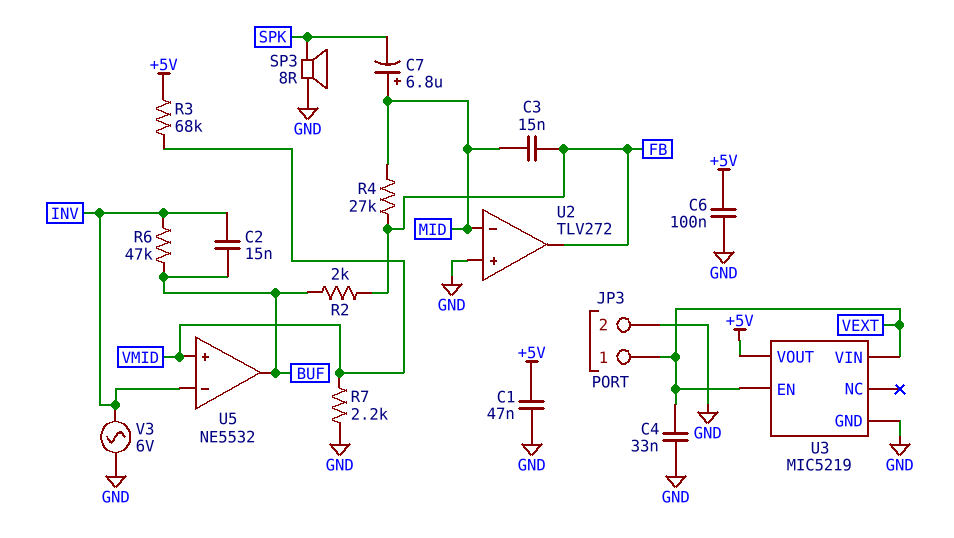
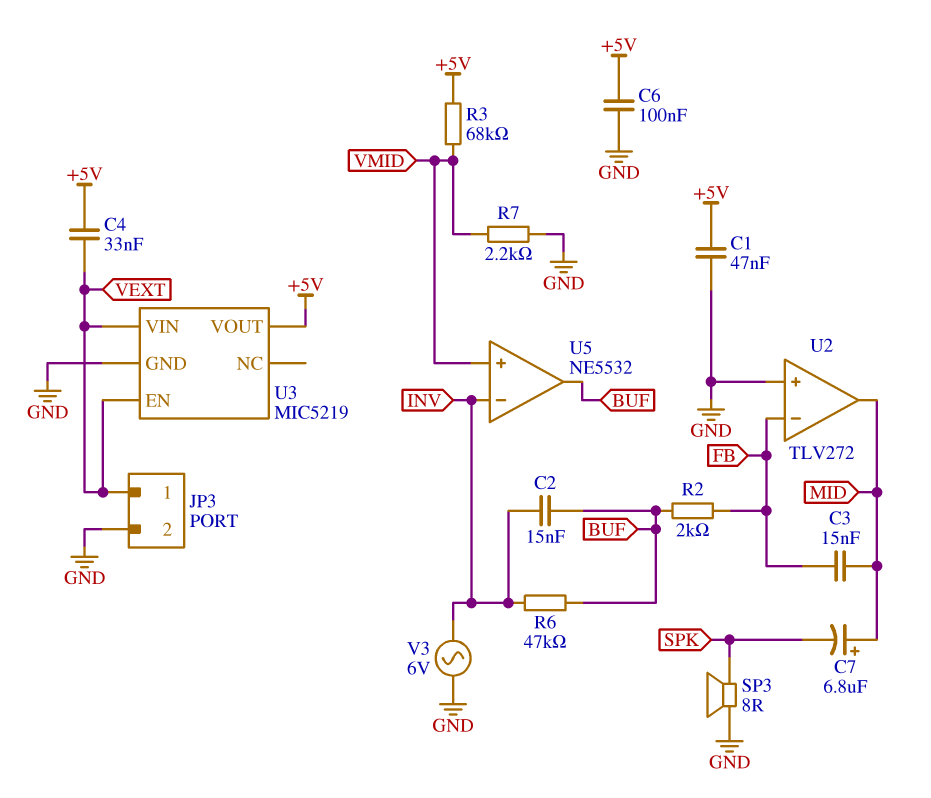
C4: 33nF (GND, VEXT) -> 33nF (+5V, VEXT)
R4: 27k (FB, MID) -> none
U2 pin in-: MID -> FB
U2 pin out: FB -> MID

